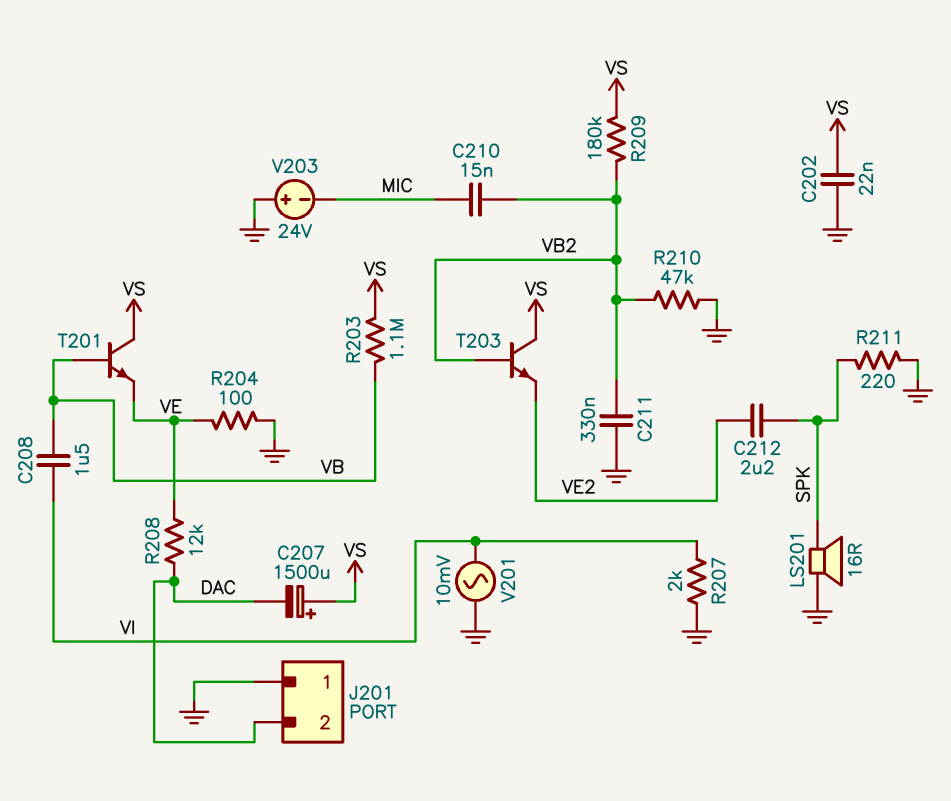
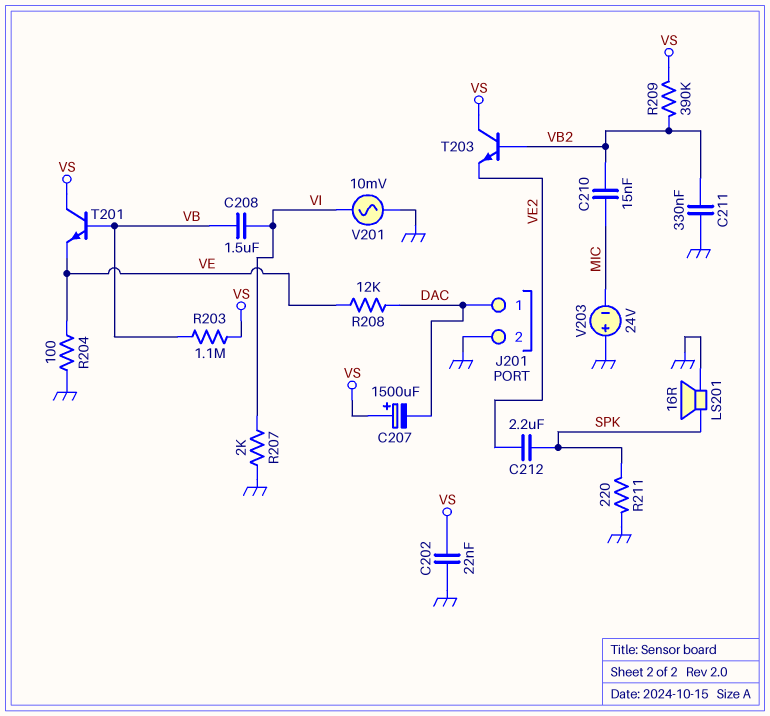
J201 pin 1: GND -> DAC
J201 pin 2: DAC -> GND
R209: 180k (VB2, VS) -> 390k (VB2, VS)
R210: 47k (GND, VB2) -> none

